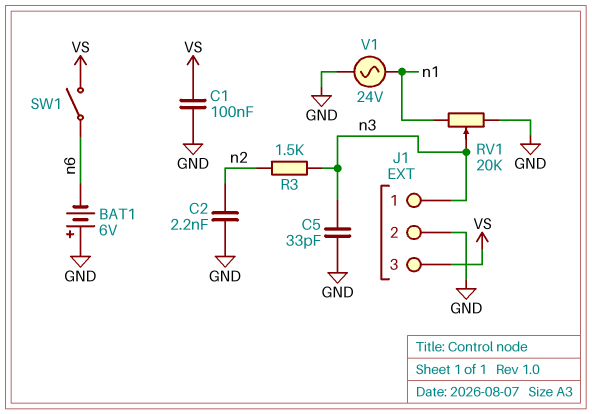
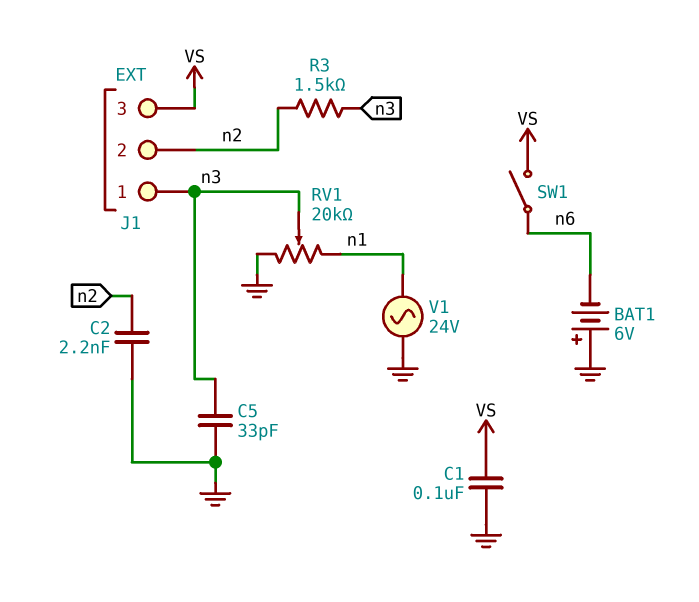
J1 pin 2: GND -> n2

